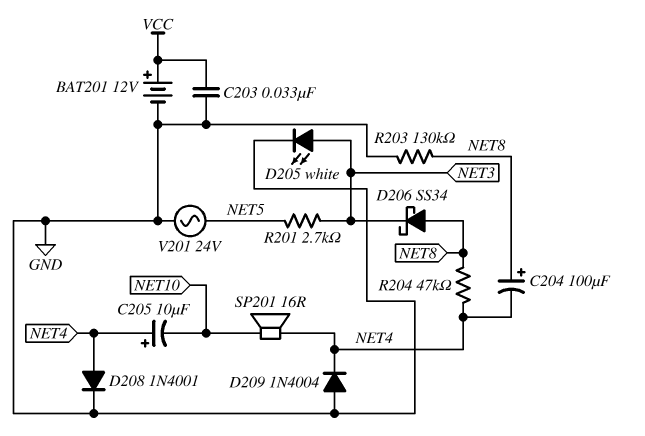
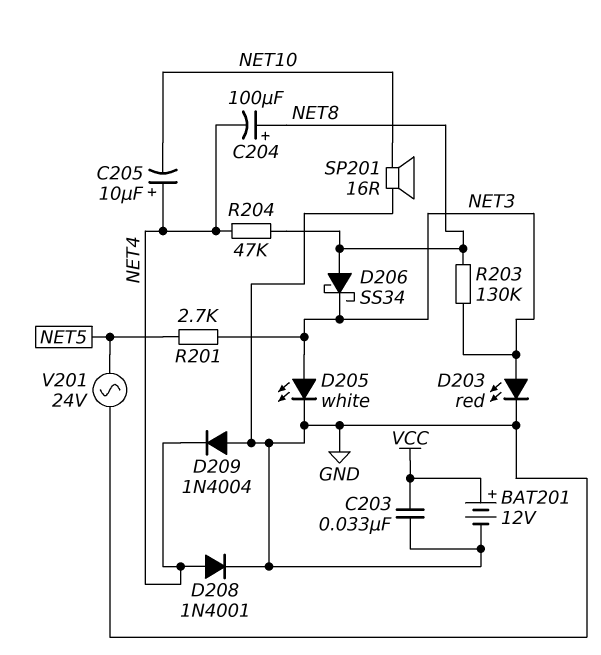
D203: none -> LED red (A NET3, K GND)
R203: 130k (GND, NET8) -> 130k (NET3, NET8)
SP201: speaker 16R (NET4, NET10) -> speaker 16R (GND, NET10)

